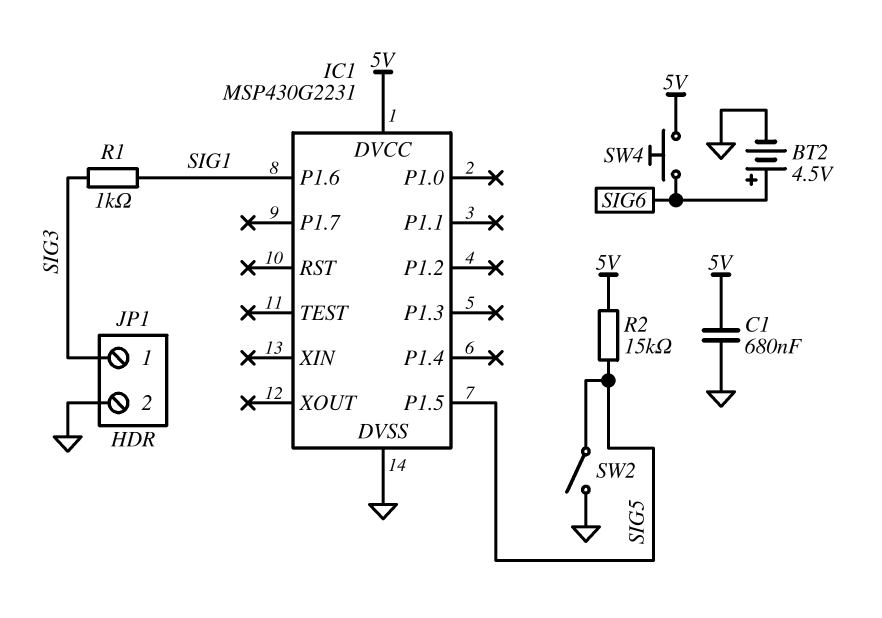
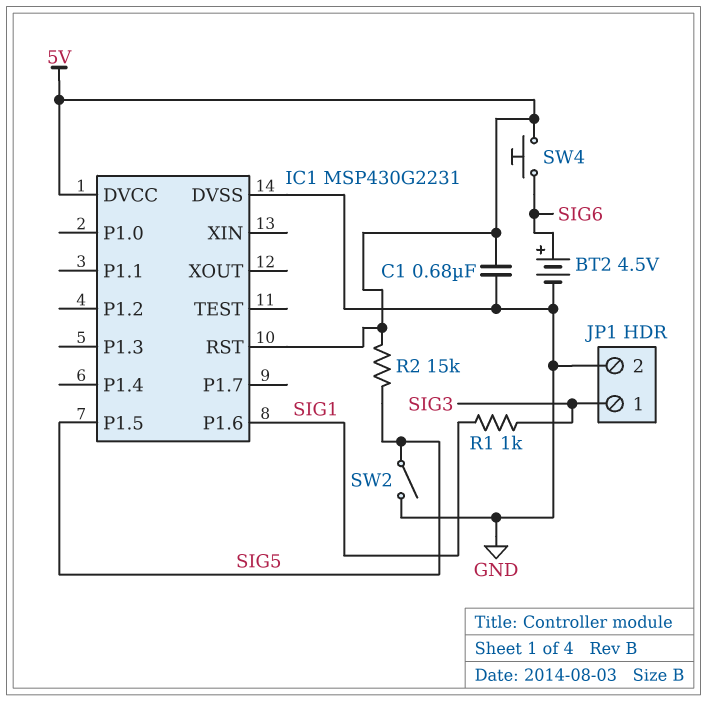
IC1 pin RST: none -> 5V

